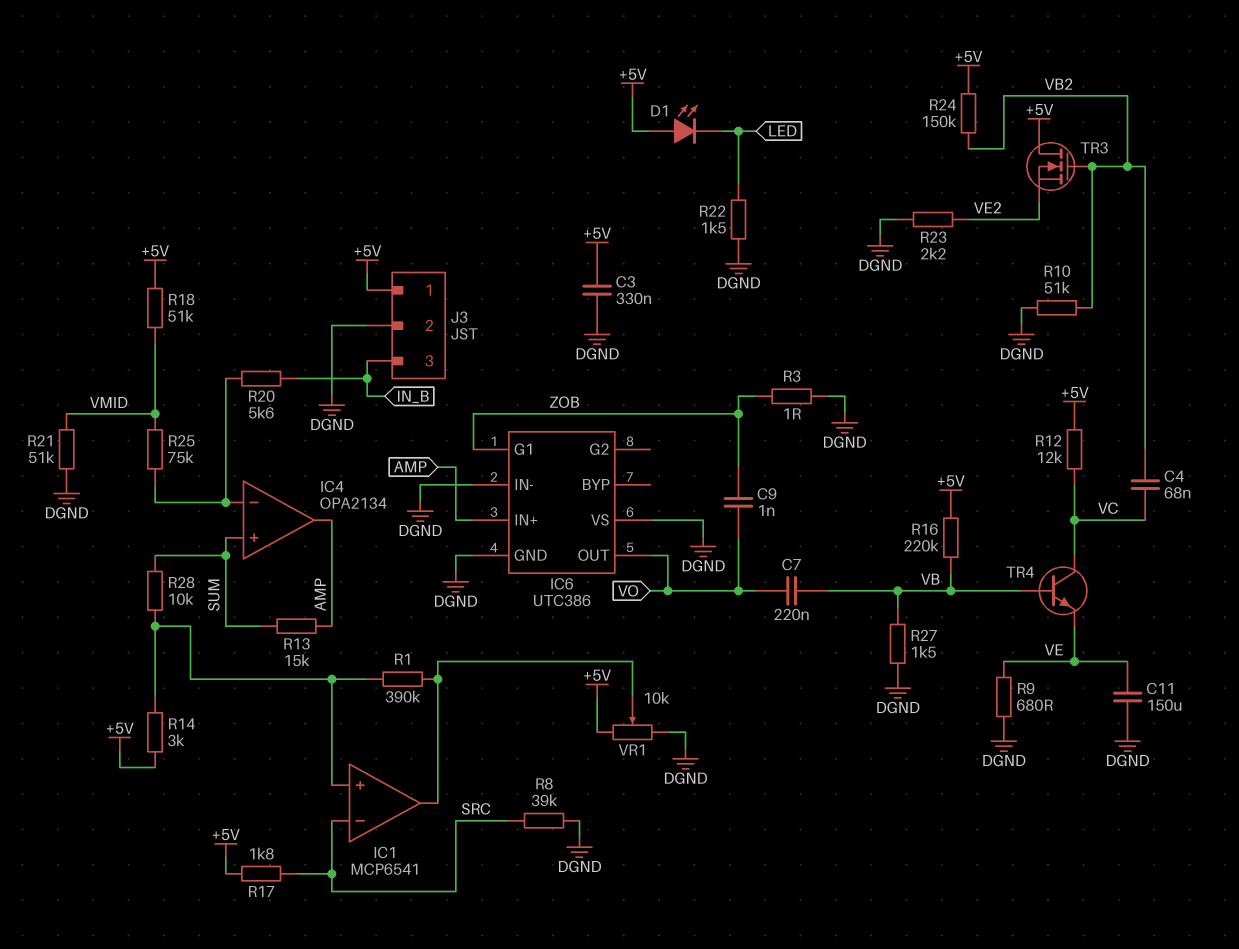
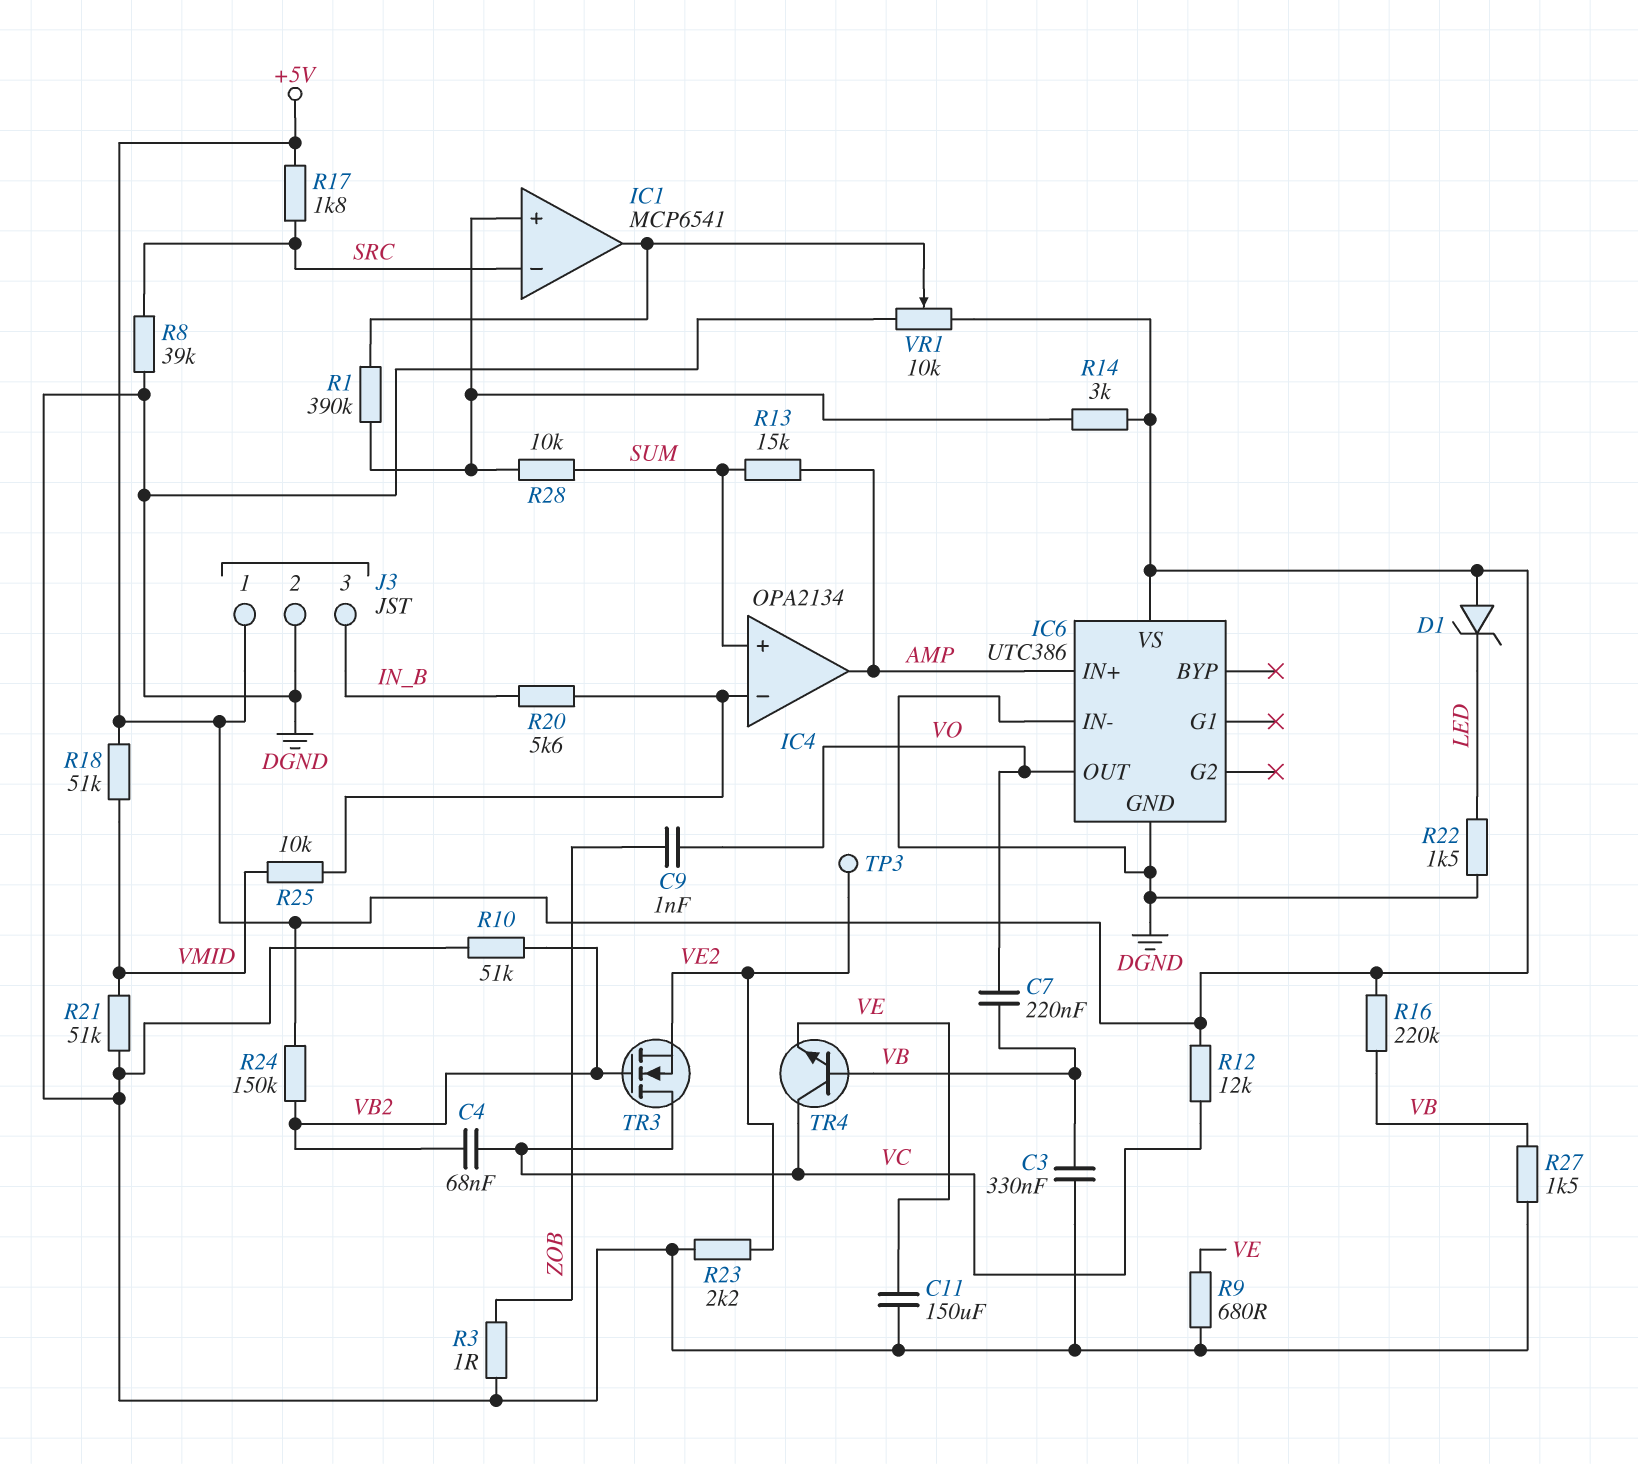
C3: 330nF (+5V, DGND) -> 330nF (DGND, VB)
D1: LED (A +5V, K LED) -> zener (A +5V, K LED)
IC6 pin G1: ZOB -> none
IC6 pin VS: DGND -> +5V
R25: 75k (IC4/in-, VMID) -> 10k (IC4/in-, VMID)
TP3: none -> test point (VE2)
TR3: NMOS (G VB2, D +5V, S VE2) -> NMOS (G VB2, D VC, S VE2)

